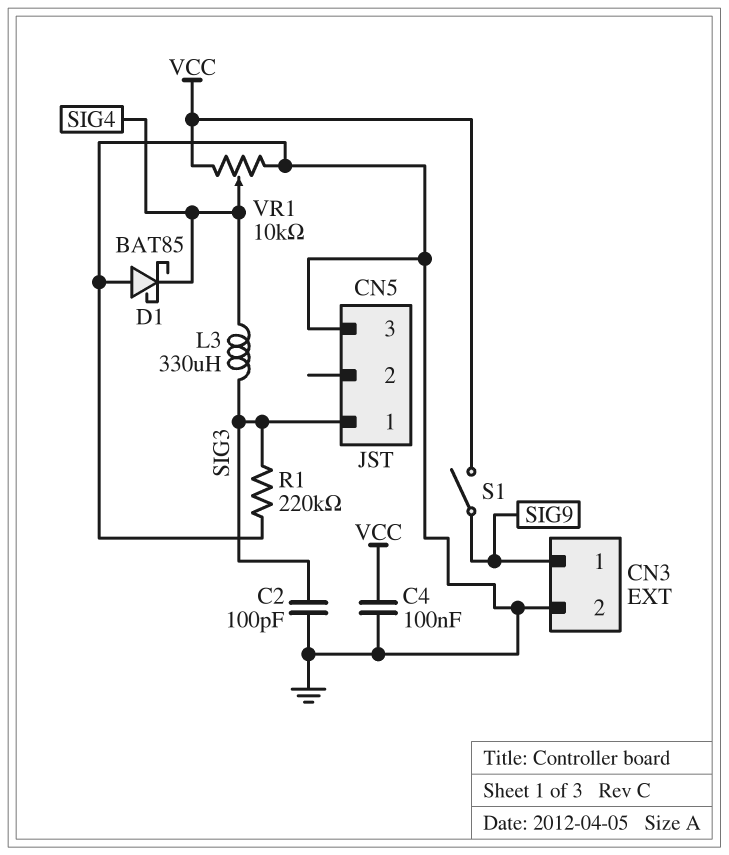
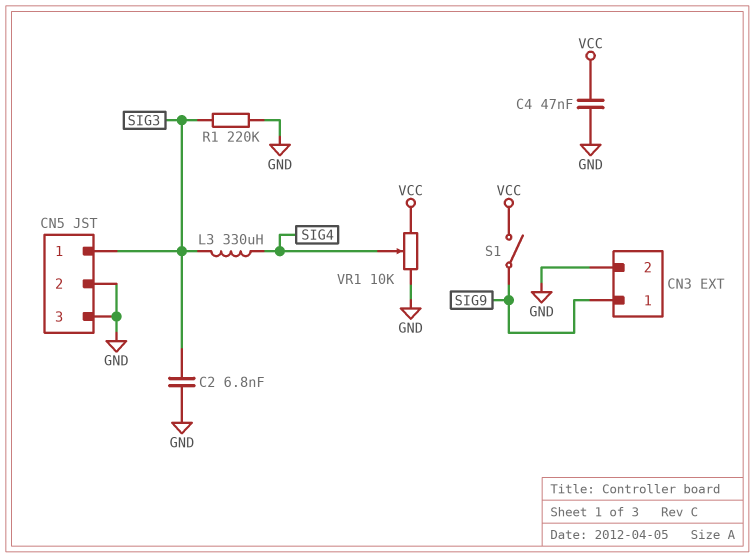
C2: 100pF (GND, SIG3) -> 6.8nF (GND, SIG3)
C4: 100nF (GND, VCC) -> 47nF (GND, VCC)
CN5 pin 2: none -> GND
D1: schottky BAT85 (A GND, K SIG4) -> none

